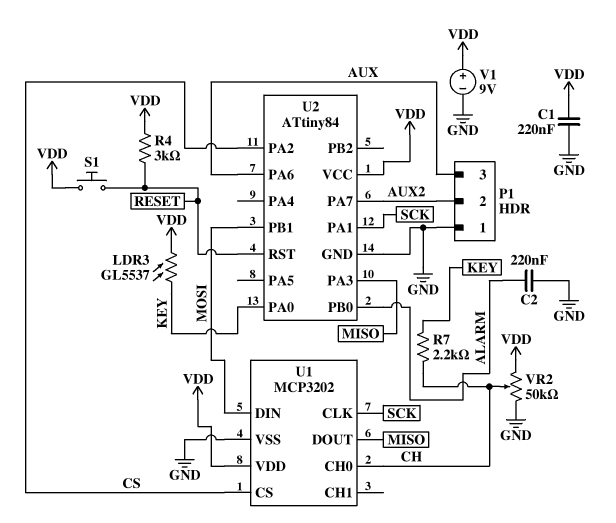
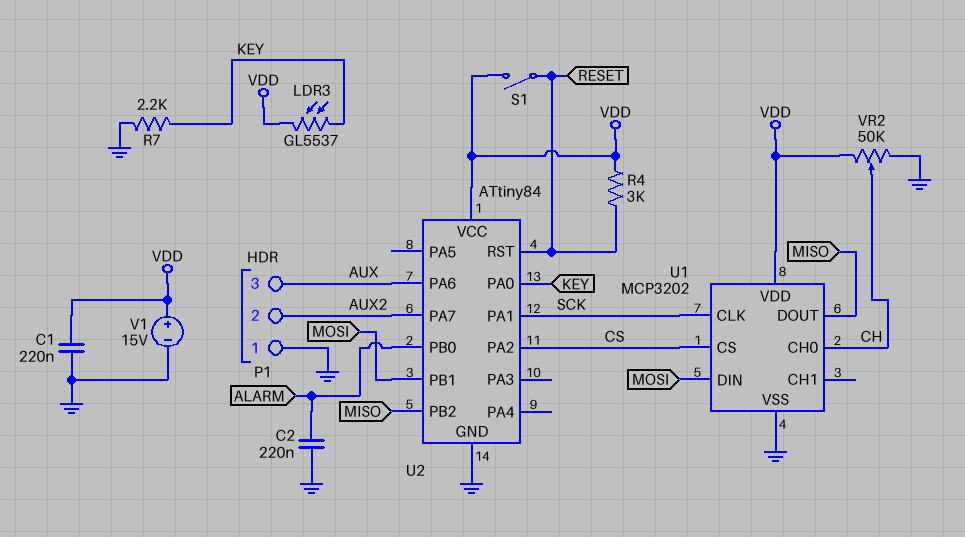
R7: 2.2k (CH, KEY) -> 2.2k (GND, KEY)
S1: button (RESET, VDD) -> switch (RESET, VDD)
U2 pin PA3: MISO -> none
U2 pin PB2: none -> MISO
V1: 9V (plus VDD, minus GND) -> 15V (plus VDD, minus GND)

